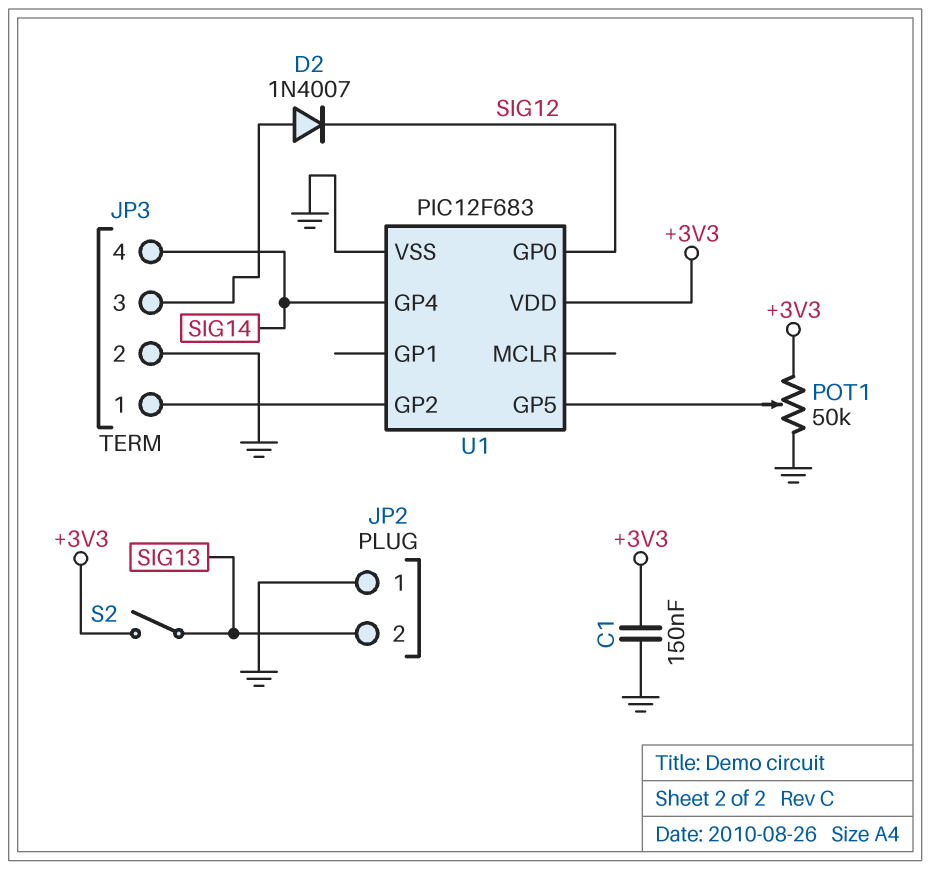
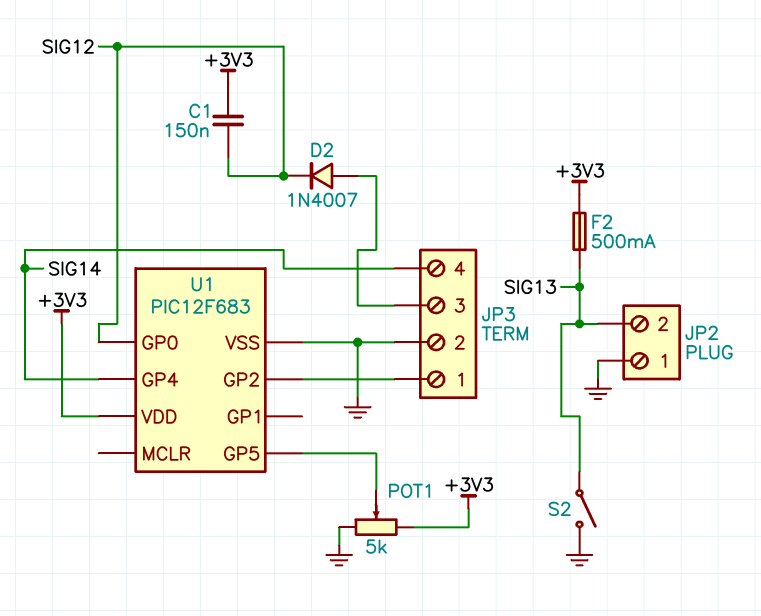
C1: 150nF (+3V3, GND) -> 150nF (+3V3, SIG12)
F2: none -> 500mA (+3V3, SIG13)
POT1: 50k (+3V3, GND, wiper U1/GP5) -> 5k (+3V3, GND, wiper U1/GP5)
S2: switch (+3V3, SIG13) -> switch (GND, SIG13)

